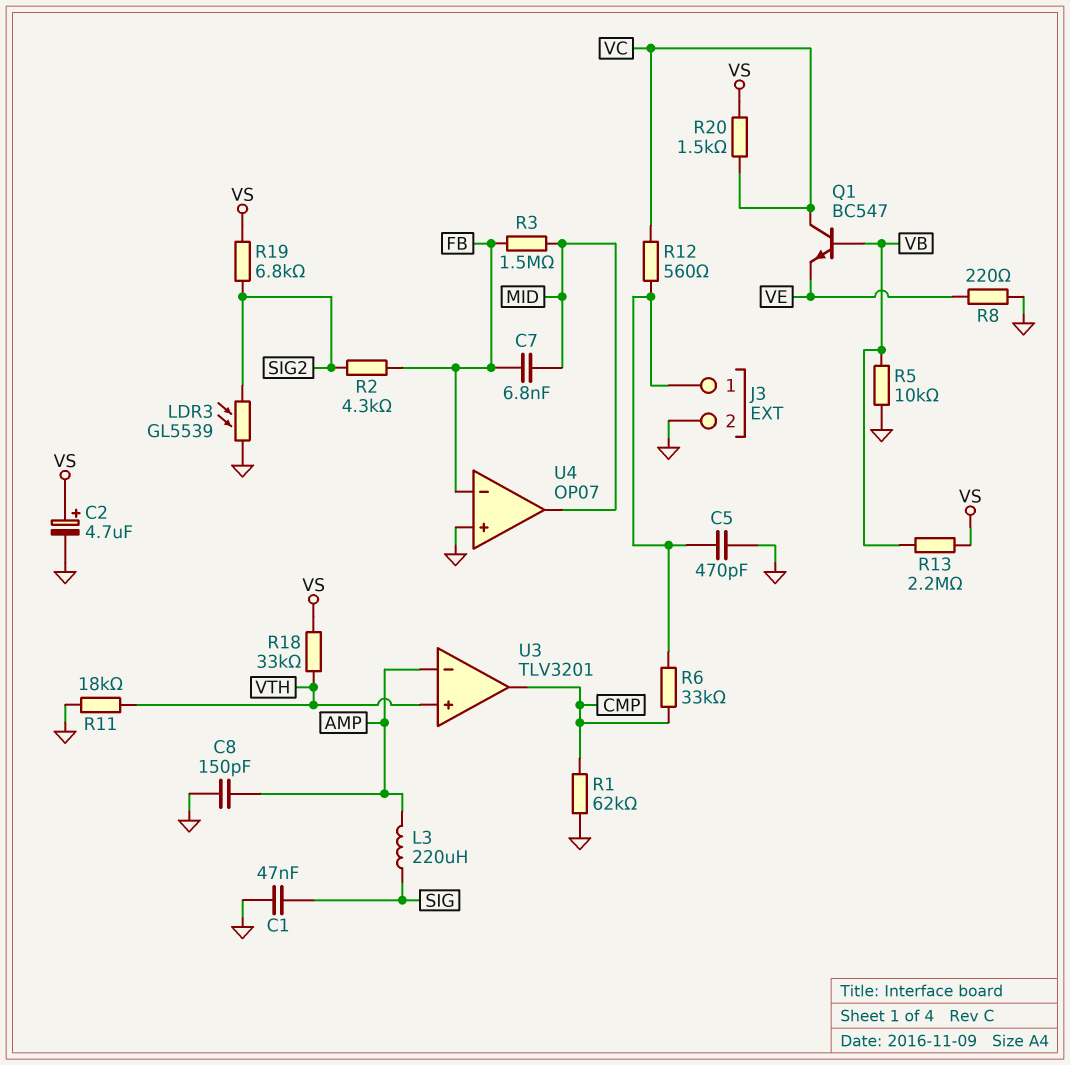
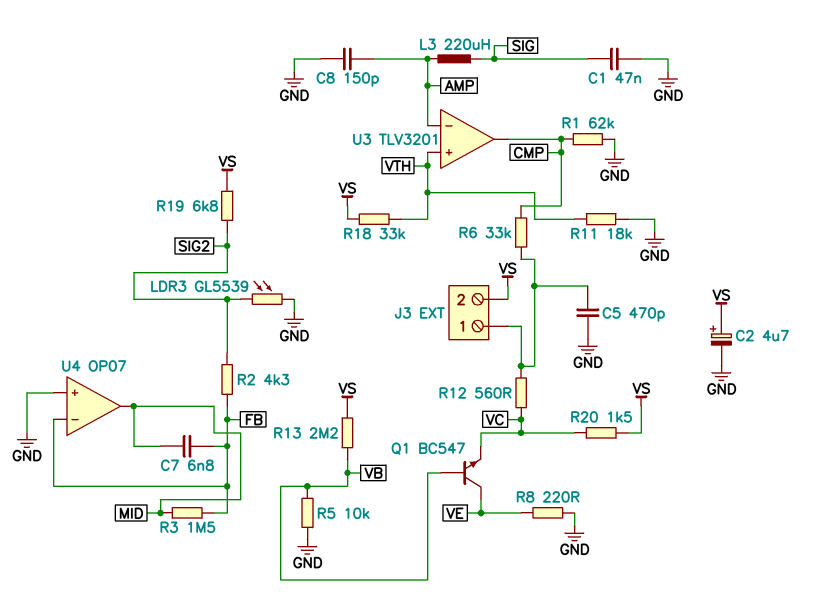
J3 pin 2: GND -> VS
Q1: NPN BC547 (B VB, C VC, E VE) -> NPN BC547 (B VB, C VE, E VC)

